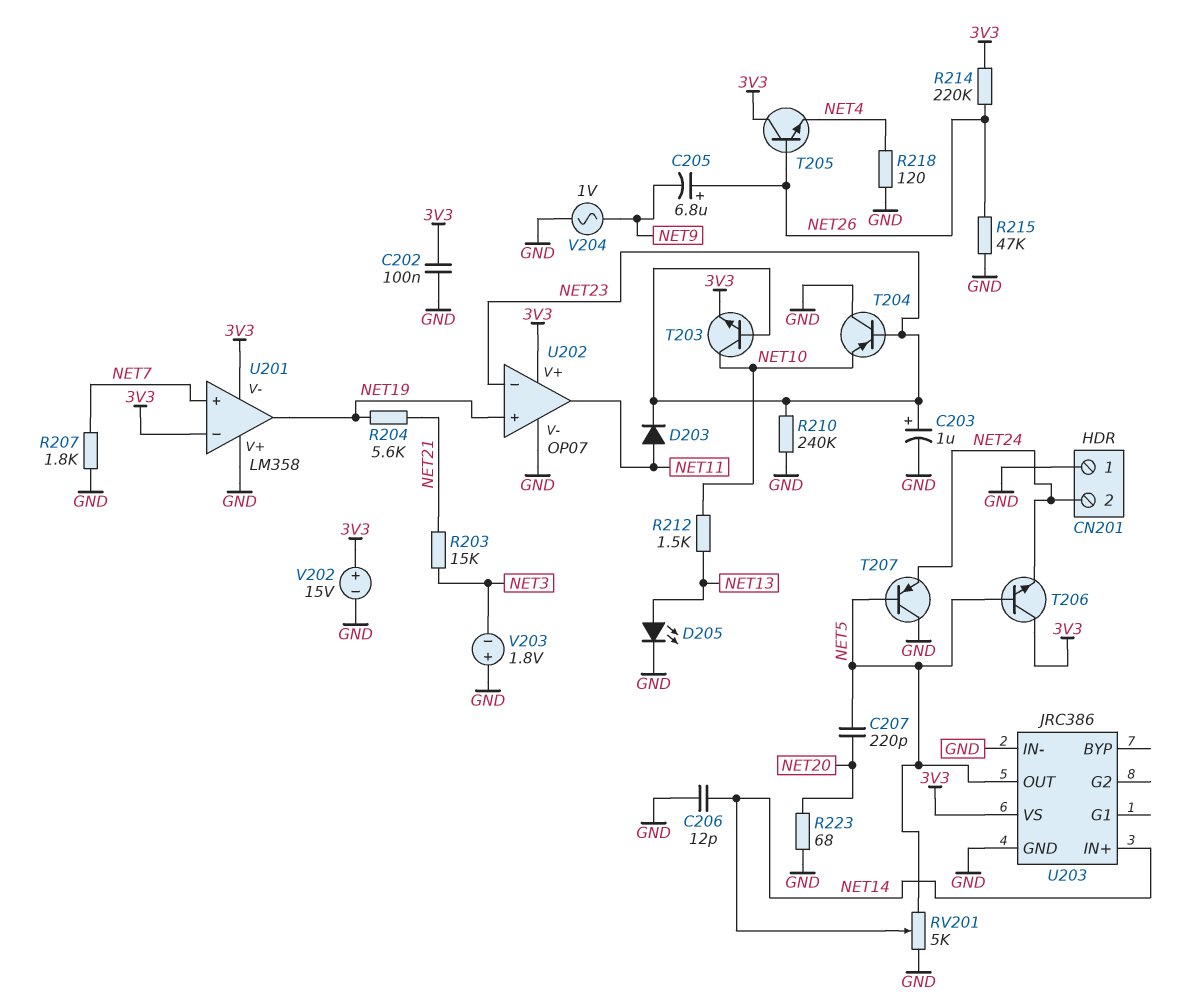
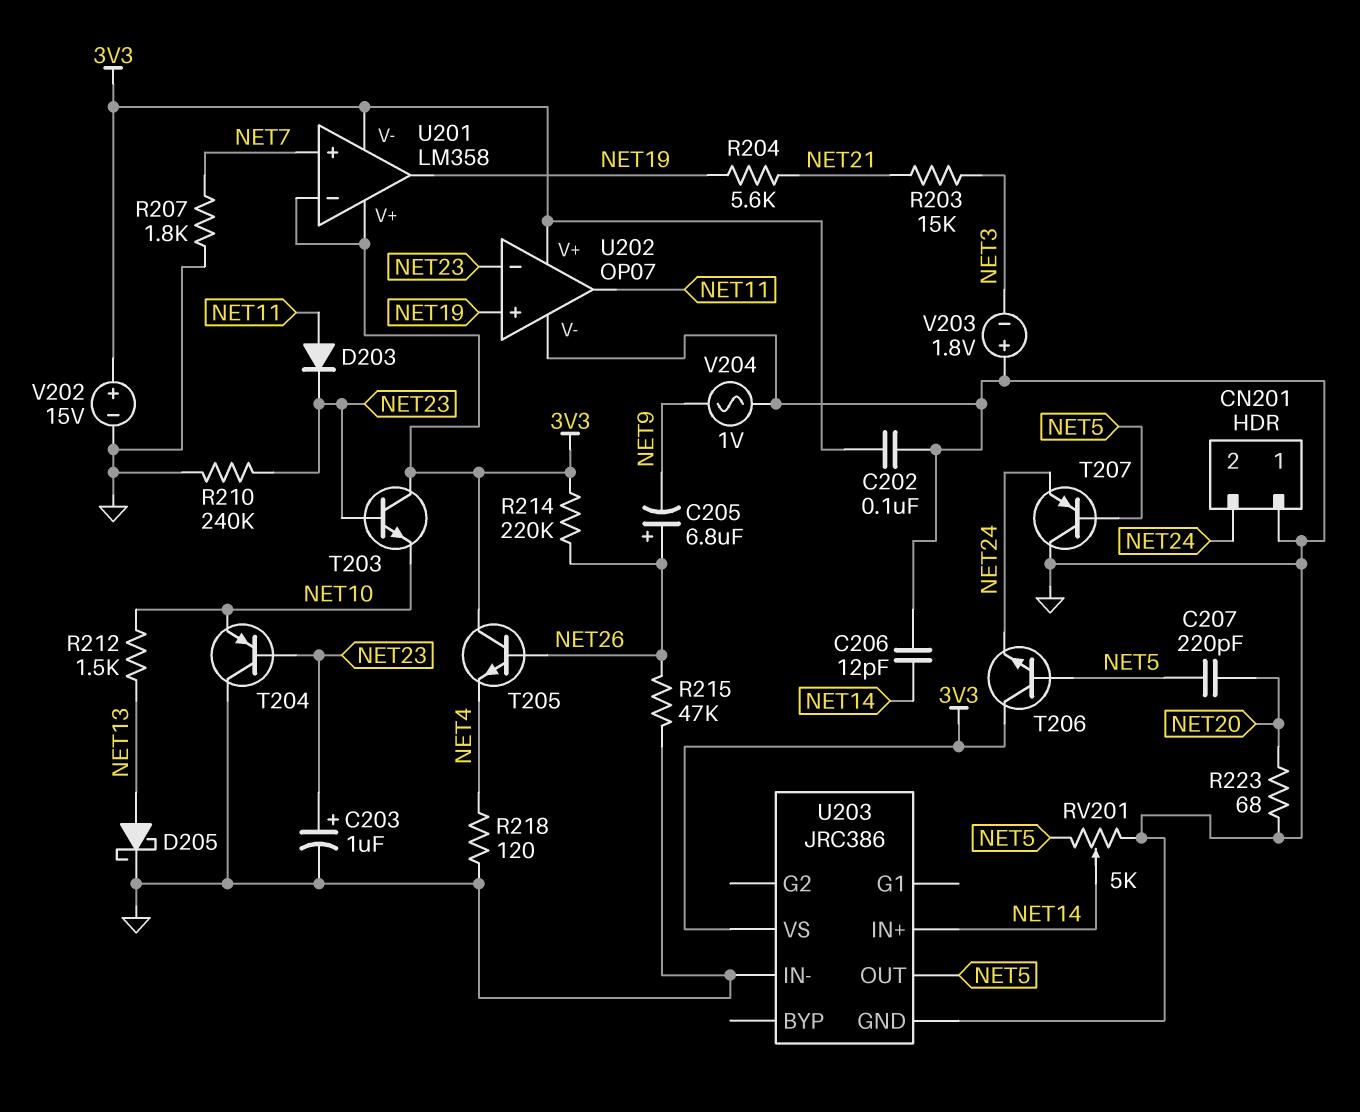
D205: LED (A NET13, K GND) -> schottky (A NET13, K GND)
T203: NPN (B NET23, C NET10, E 3V3) -> NPN (B NET23, C 3V3, E NET10)
U201 pin V+: GND -> 3V3

